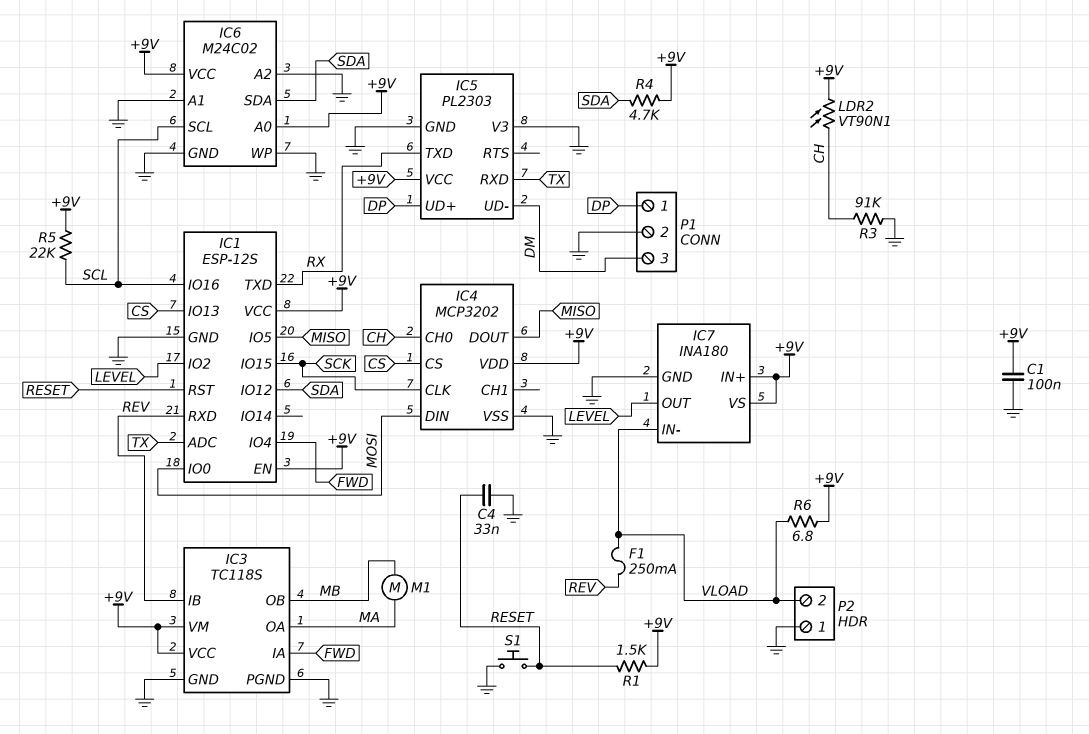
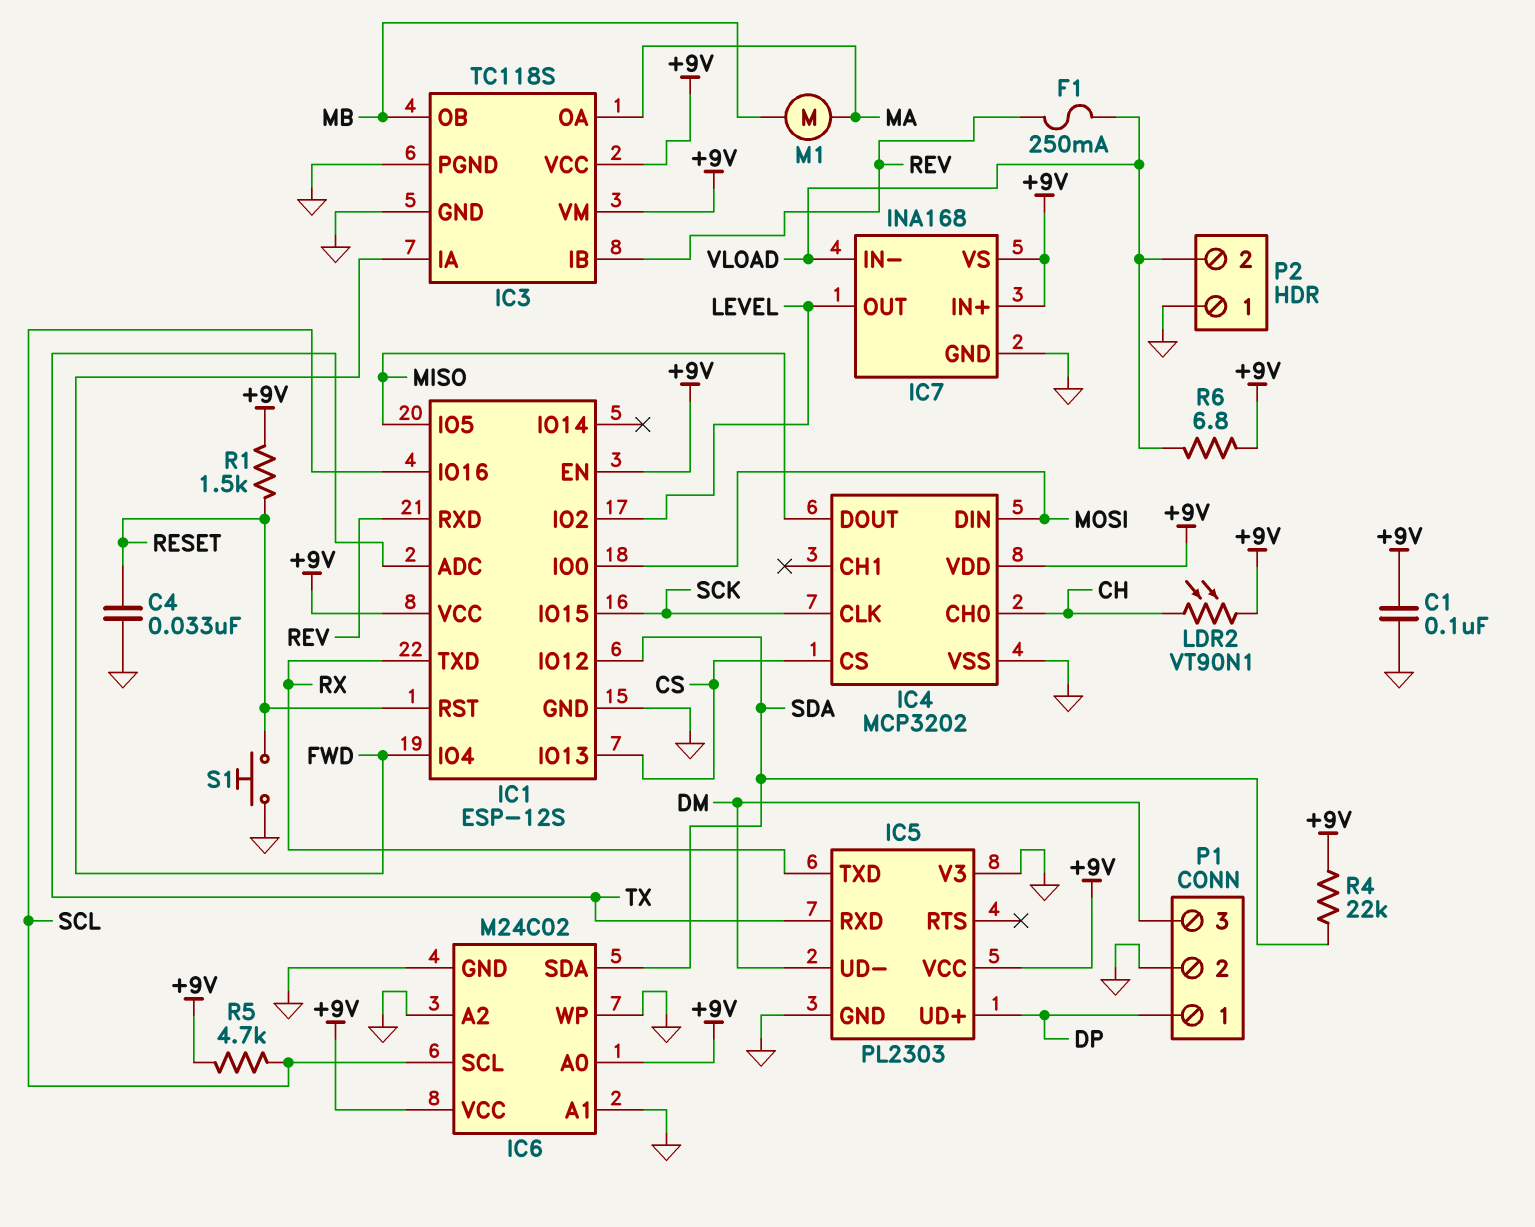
IC7: INA180 -> INA168
R3: 91k (CH, GND) -> none
R4: 4.7k (+9V, SDA) -> 22k (+9V, SDA)
R5: 22k (+9V, SCL) -> 4.7k (+9V, SCL)

